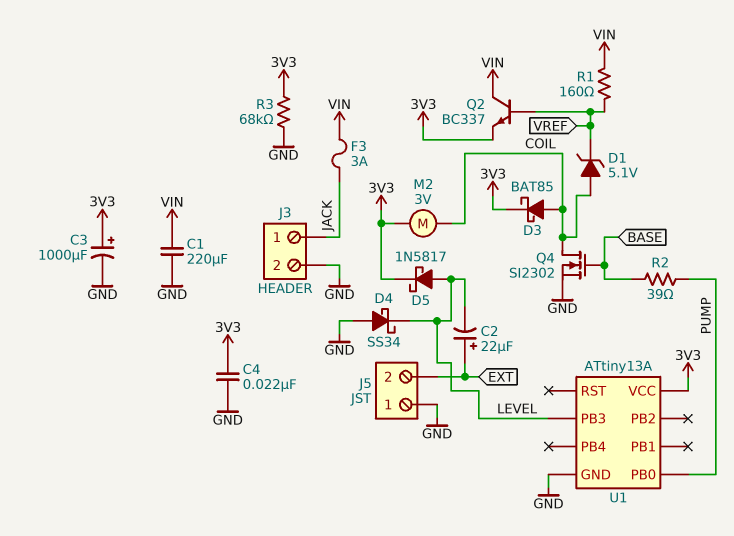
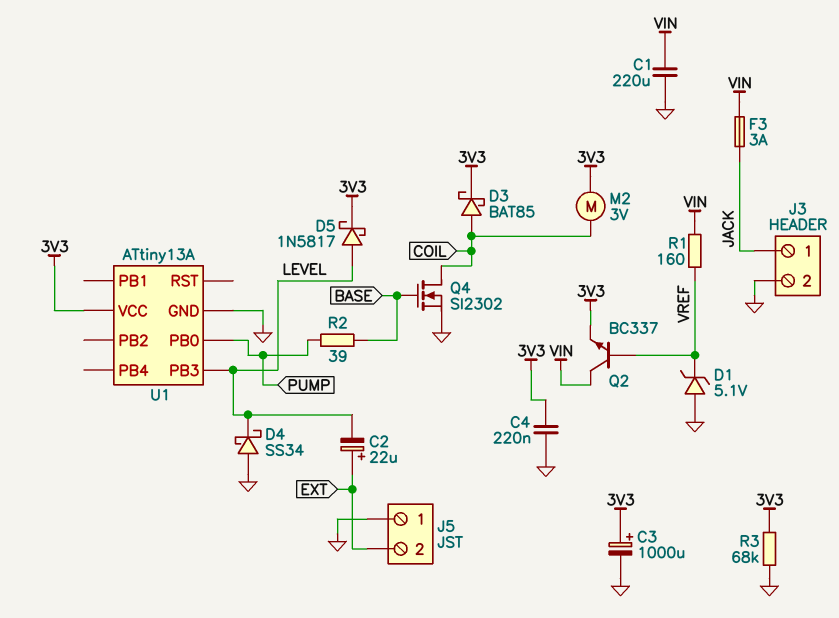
C4: 22nF (3V3, GND) -> 220nF (3V3, GND)
D1: zener 5.1V (A COIL, K VREF) -> zener 5.1V (A GND, K VREF)

